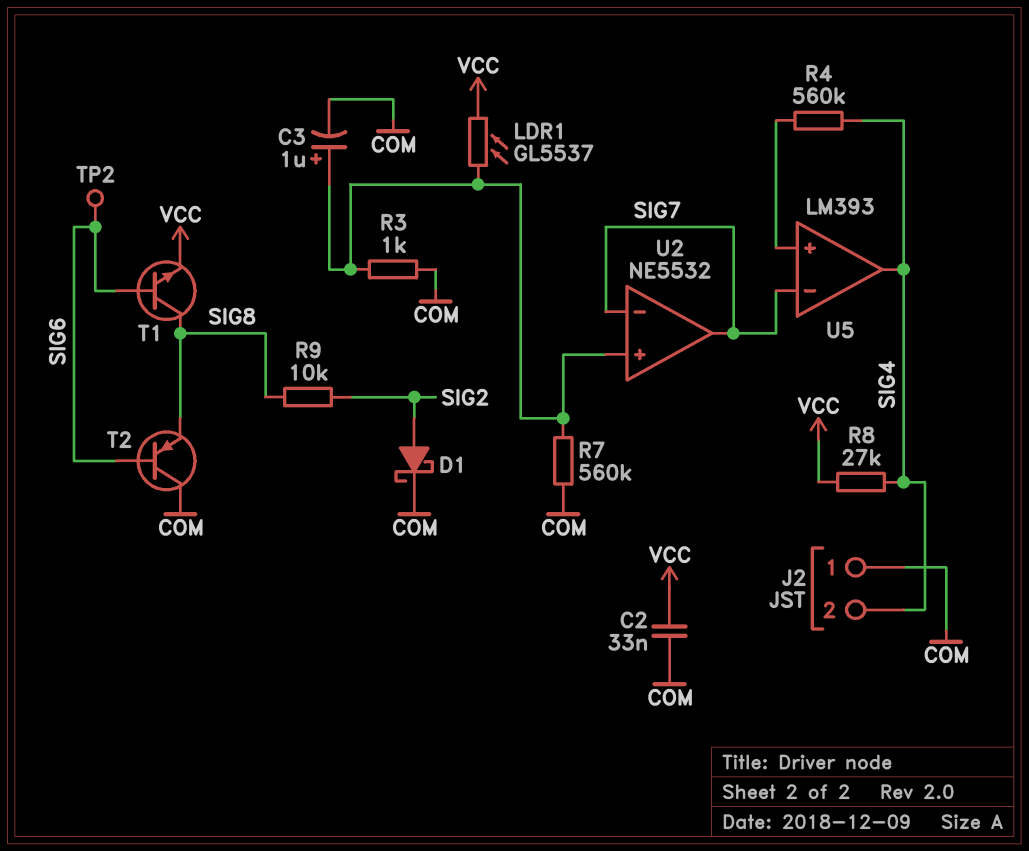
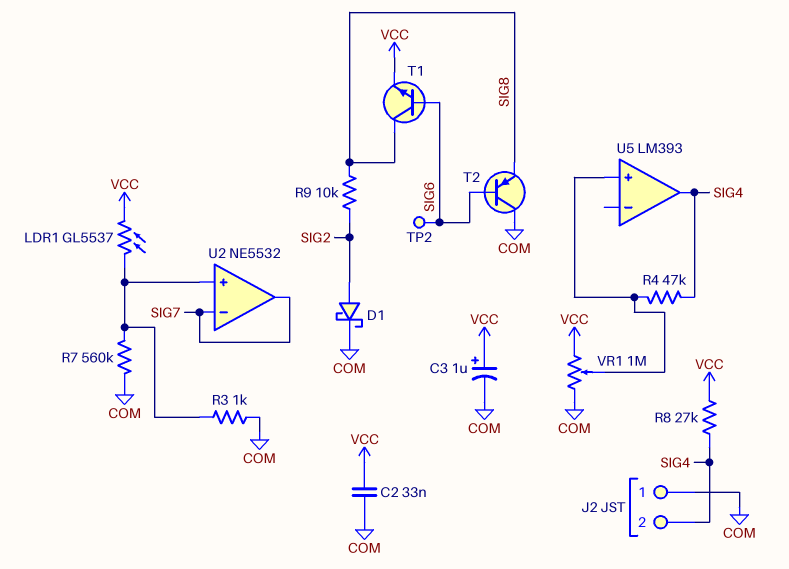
C3: 1uF (plus U2/in+, minus COM) -> 1uF (plus VCC, minus COM)
R4: 560k (SIG4, U5/in+) -> 47k (SIG4, U5/in+)
U5 pin in-: SIG7 -> none
VR1: none -> 1M (COM, VCC, wiper U5/in+)

